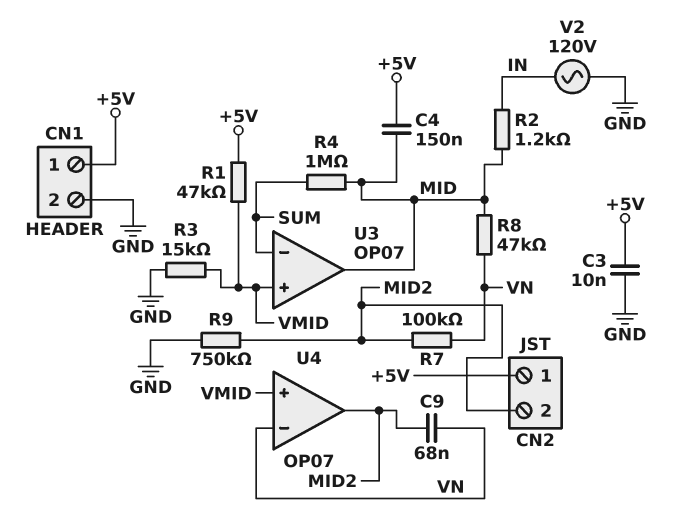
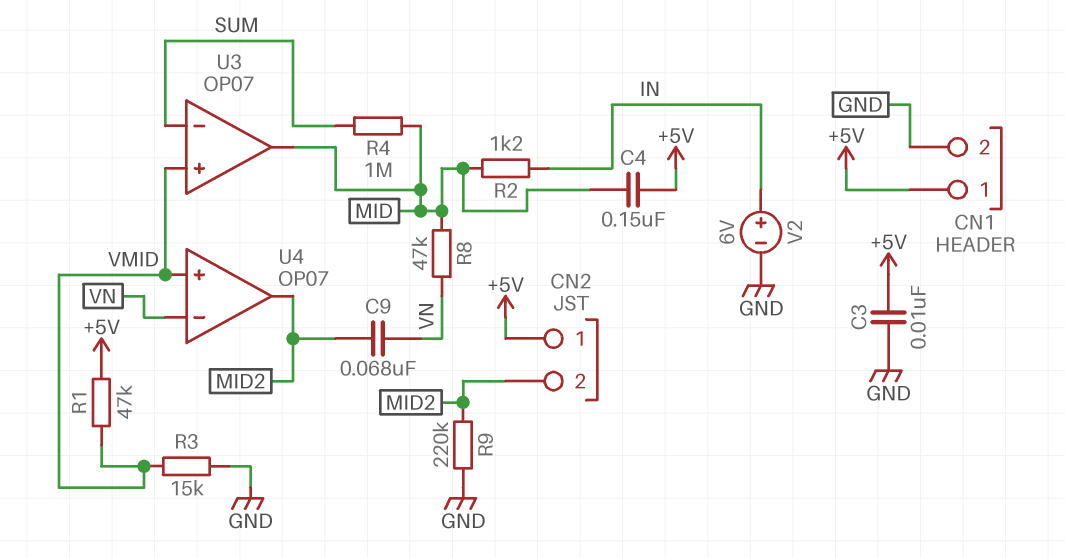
R7: 100k (MID2, VN) -> none
R9: 750k (GND, MID2) -> 220k (GND, MID2)
V2: AC 120V (GND, IN) -> 6V (plus IN, minus GND)

